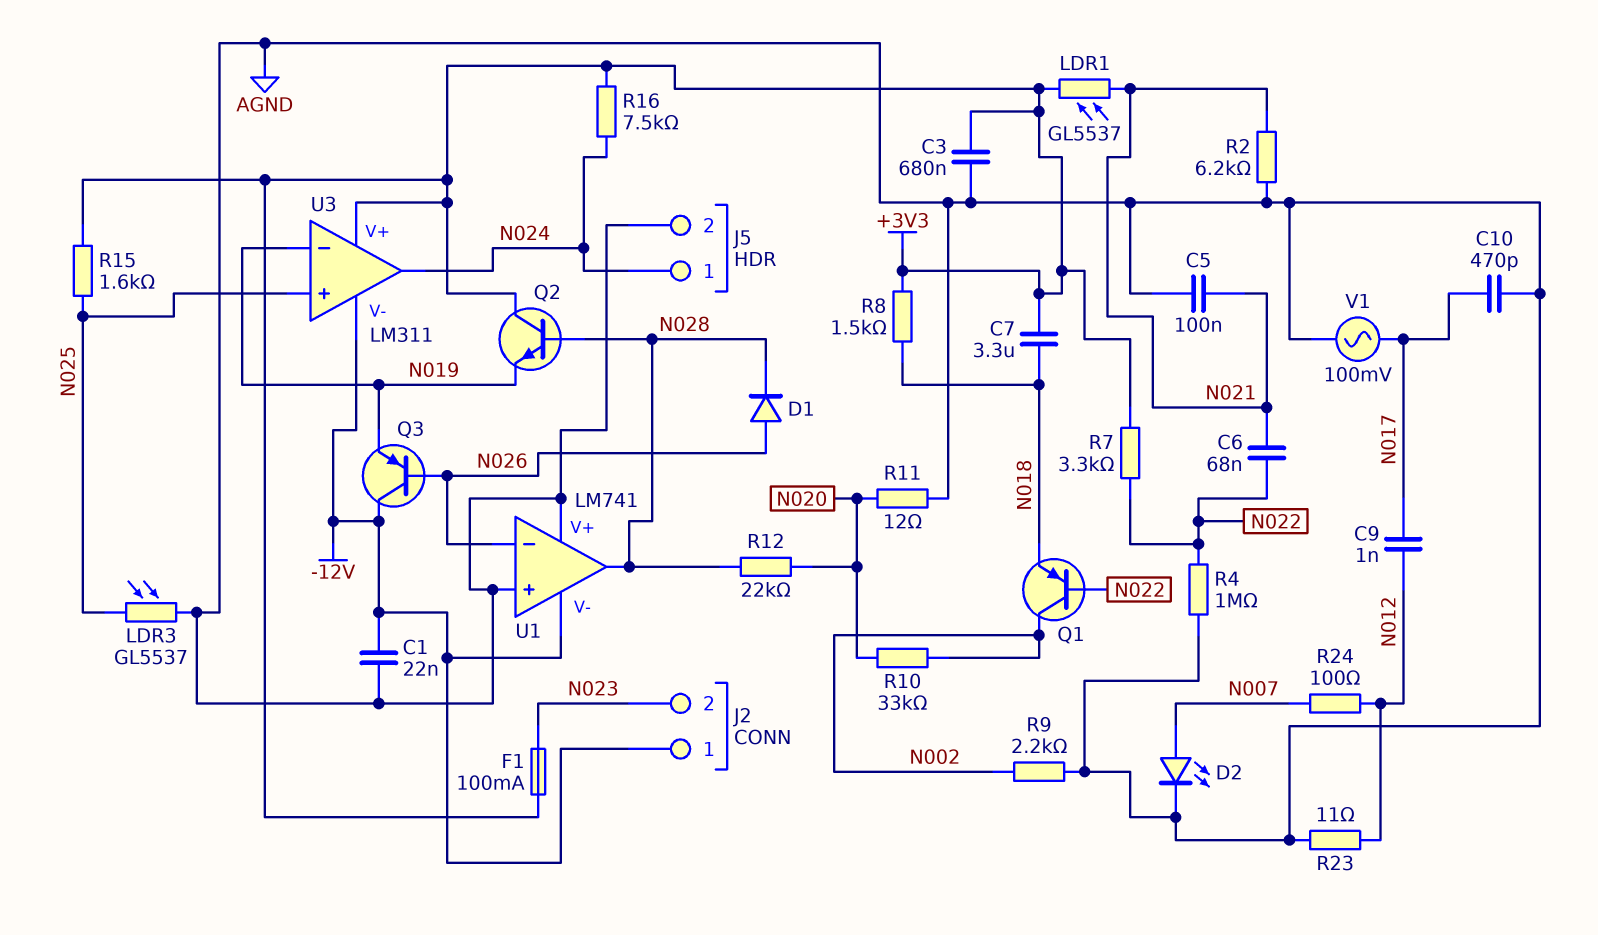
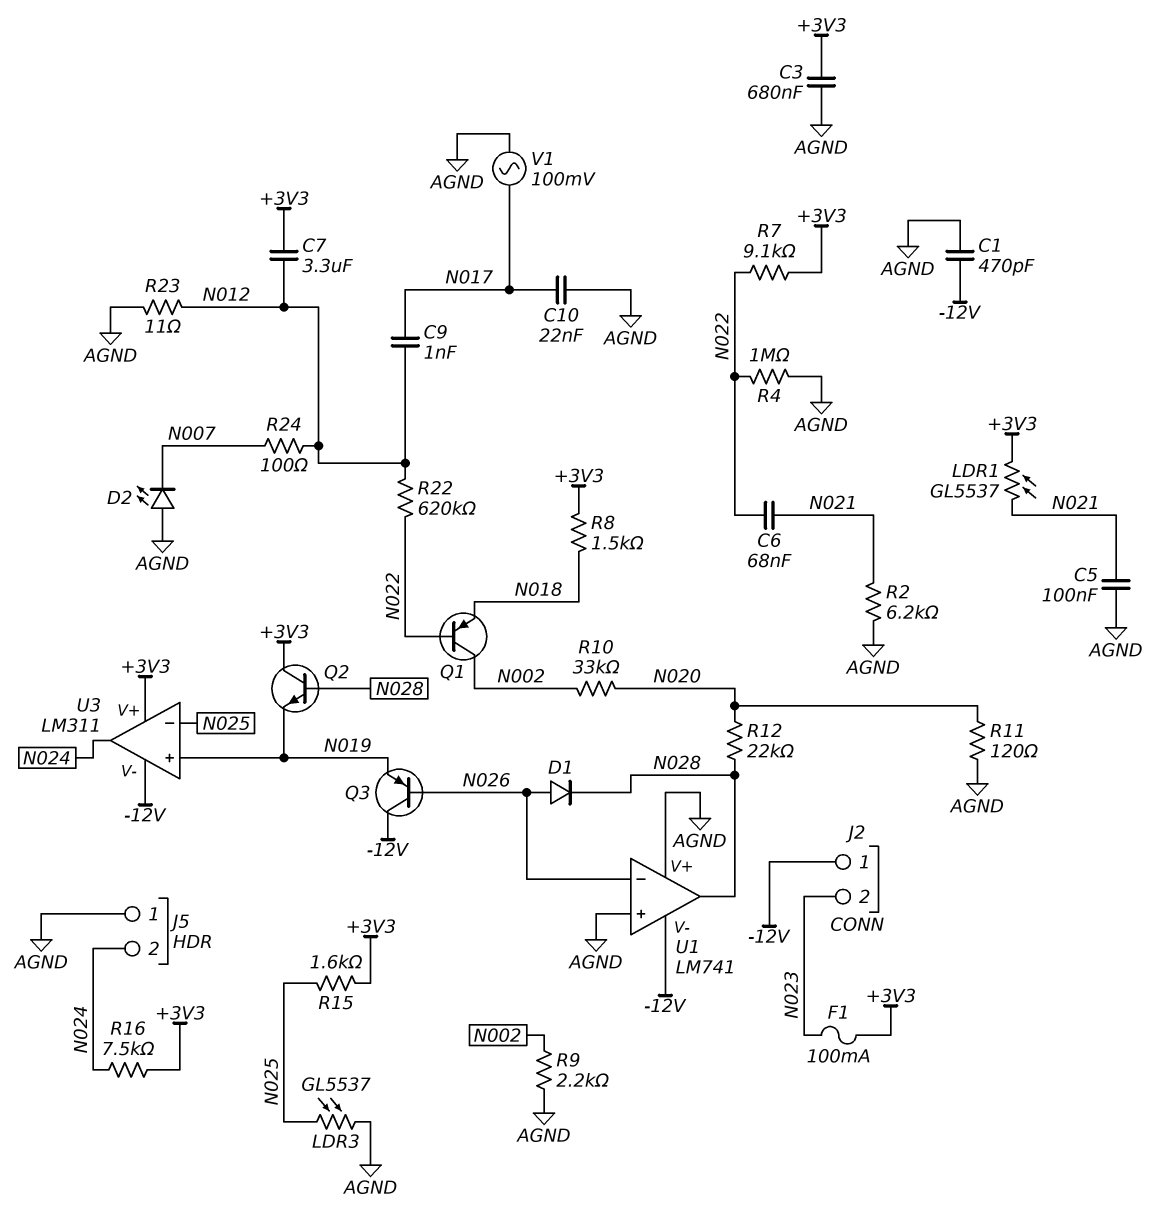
C1: 22nF (-12V, AGND) -> 470pF (-12V, AGND)
C7: 3.3uF (+3V3, N018) -> 3.3uF (+3V3, N012)
C10: 470pF (AGND, N017) -> 22nF (AGND, N017)
D2: LED (A N007, K AGND) -> LED (A AGND, K N007)
J5 pin 1: N024 -> AGND
J5 pin 2: AGND -> N024
R7: 3.3k (+3V3, N022) -> 9.1k (+3V3, N022)
R11: 12 (AGND, N020) -> 120 (AGND, N020)
R22: none -> 620k (N012, N022)
U3 pin in+: N025 -> N019
U3 pin in-: N019 -> N025

